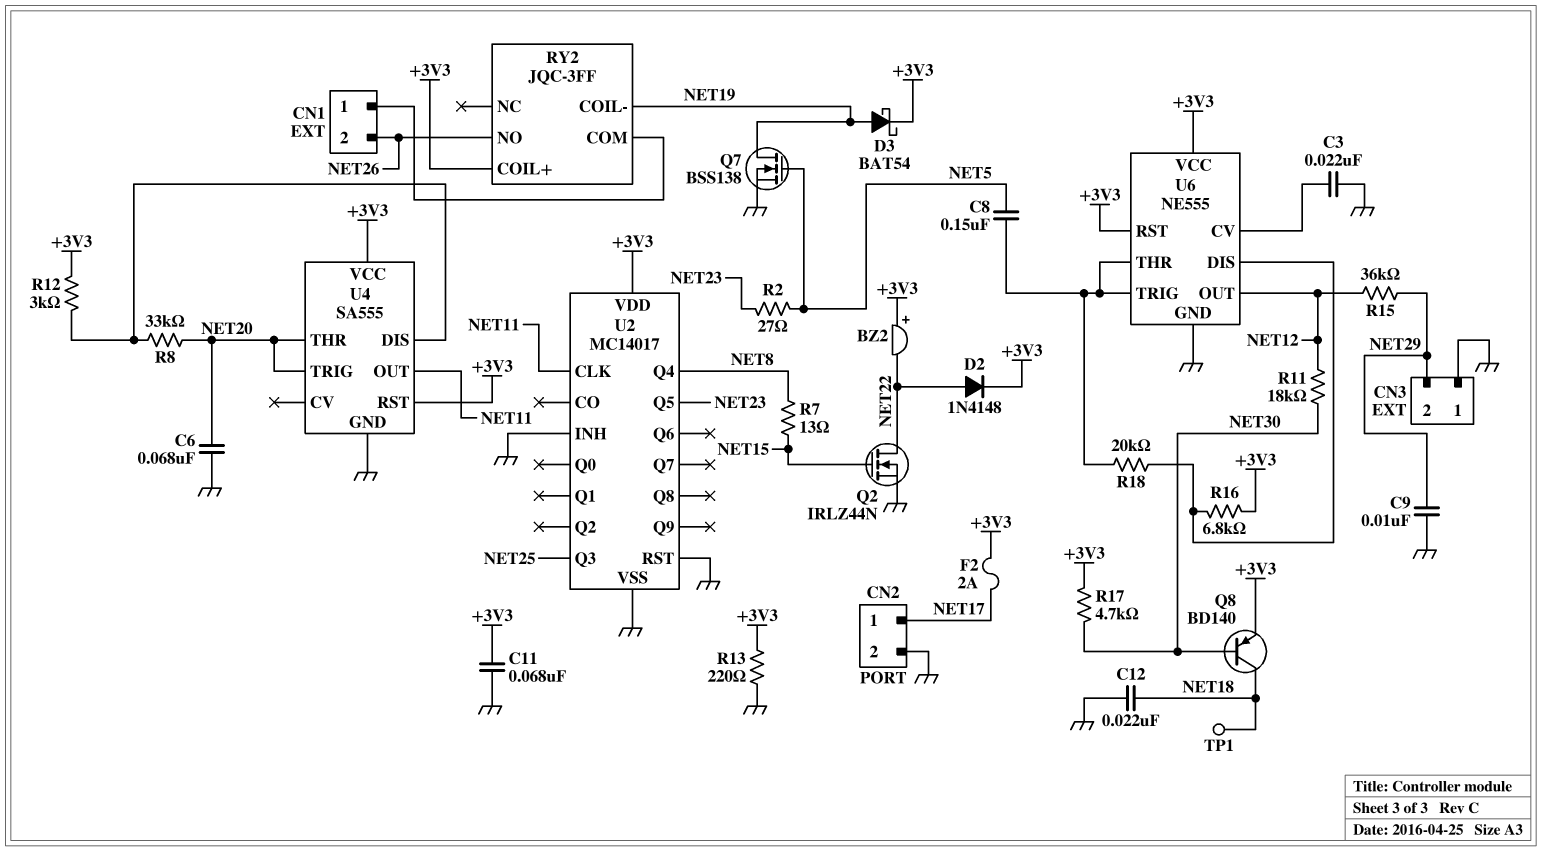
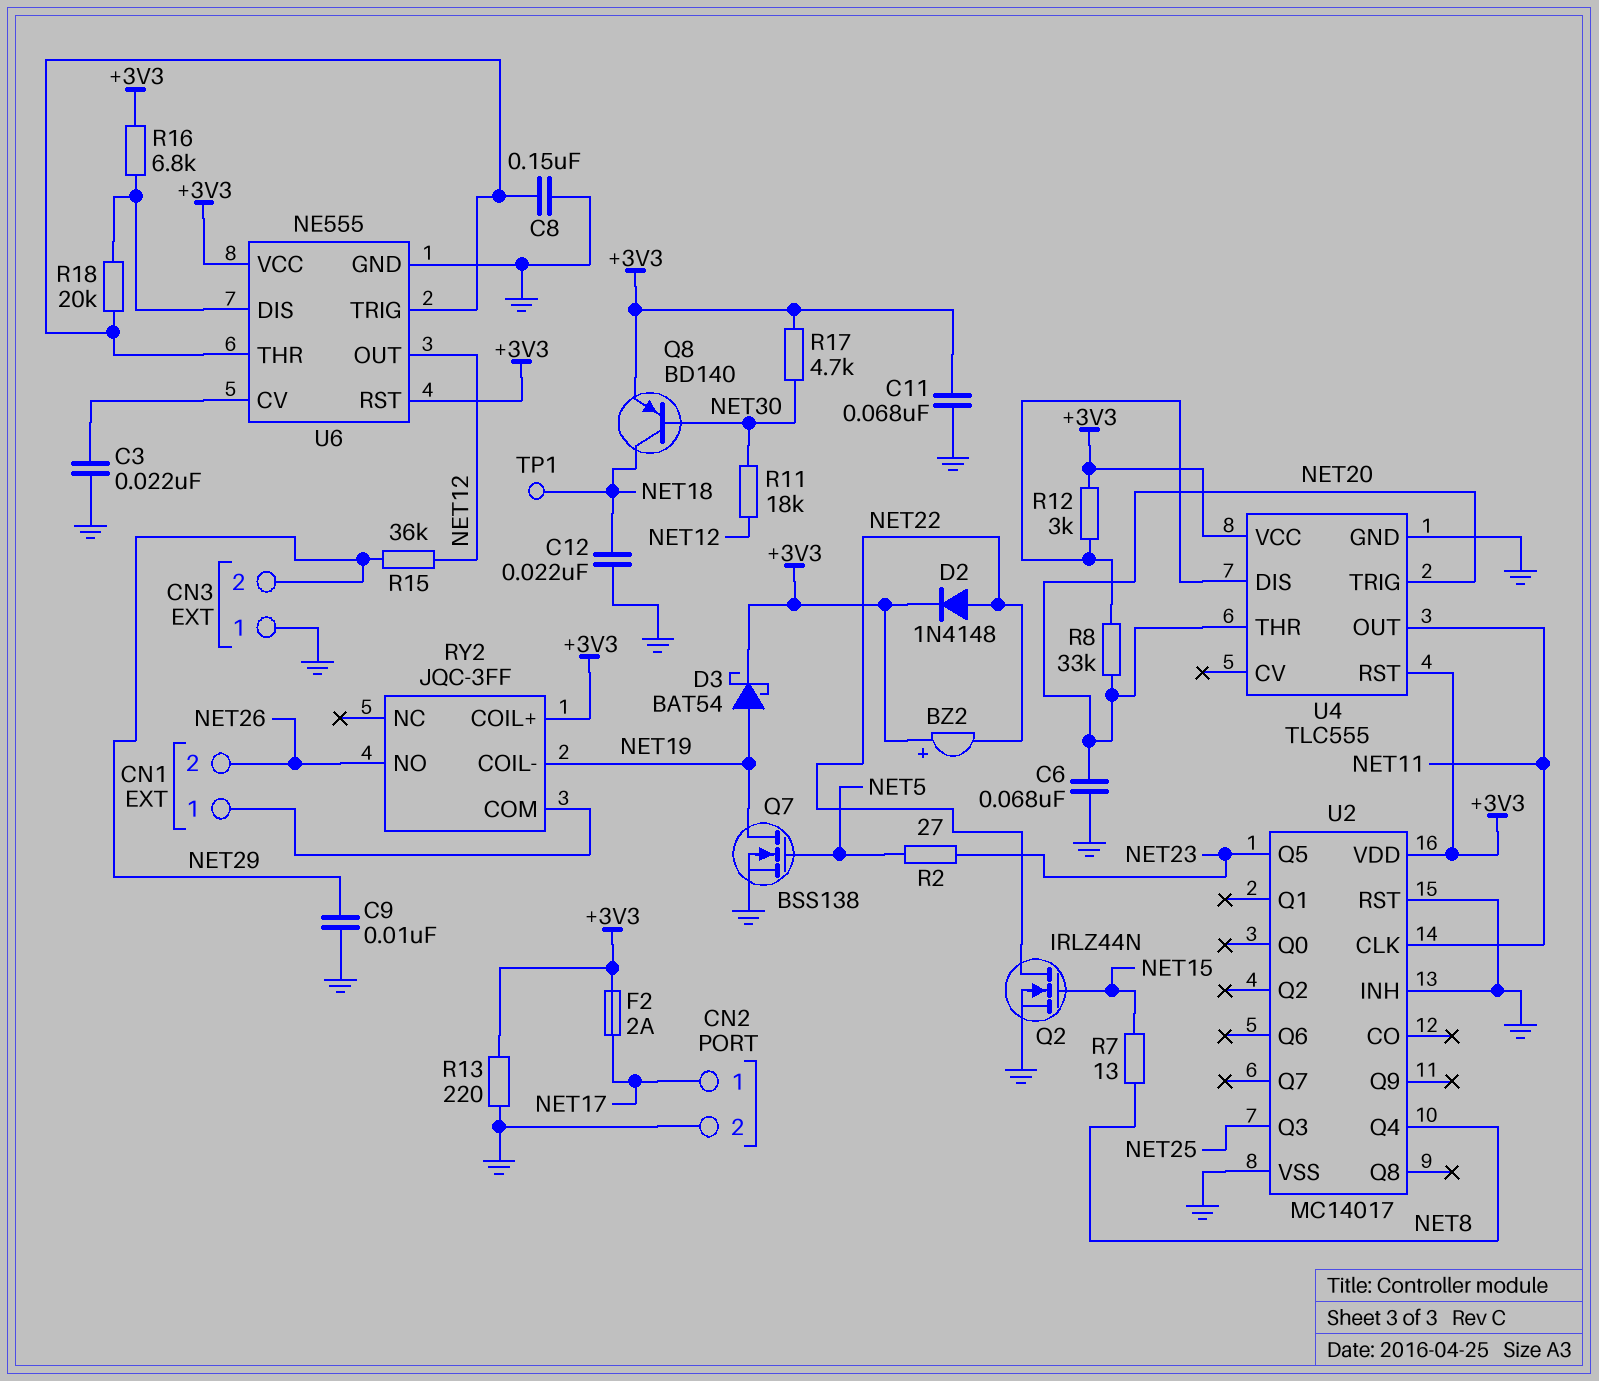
C8: 150nF (NET5, U6/THR) -> 150nF (GND, U6/THR)
U4: SA555 -> TLC555

